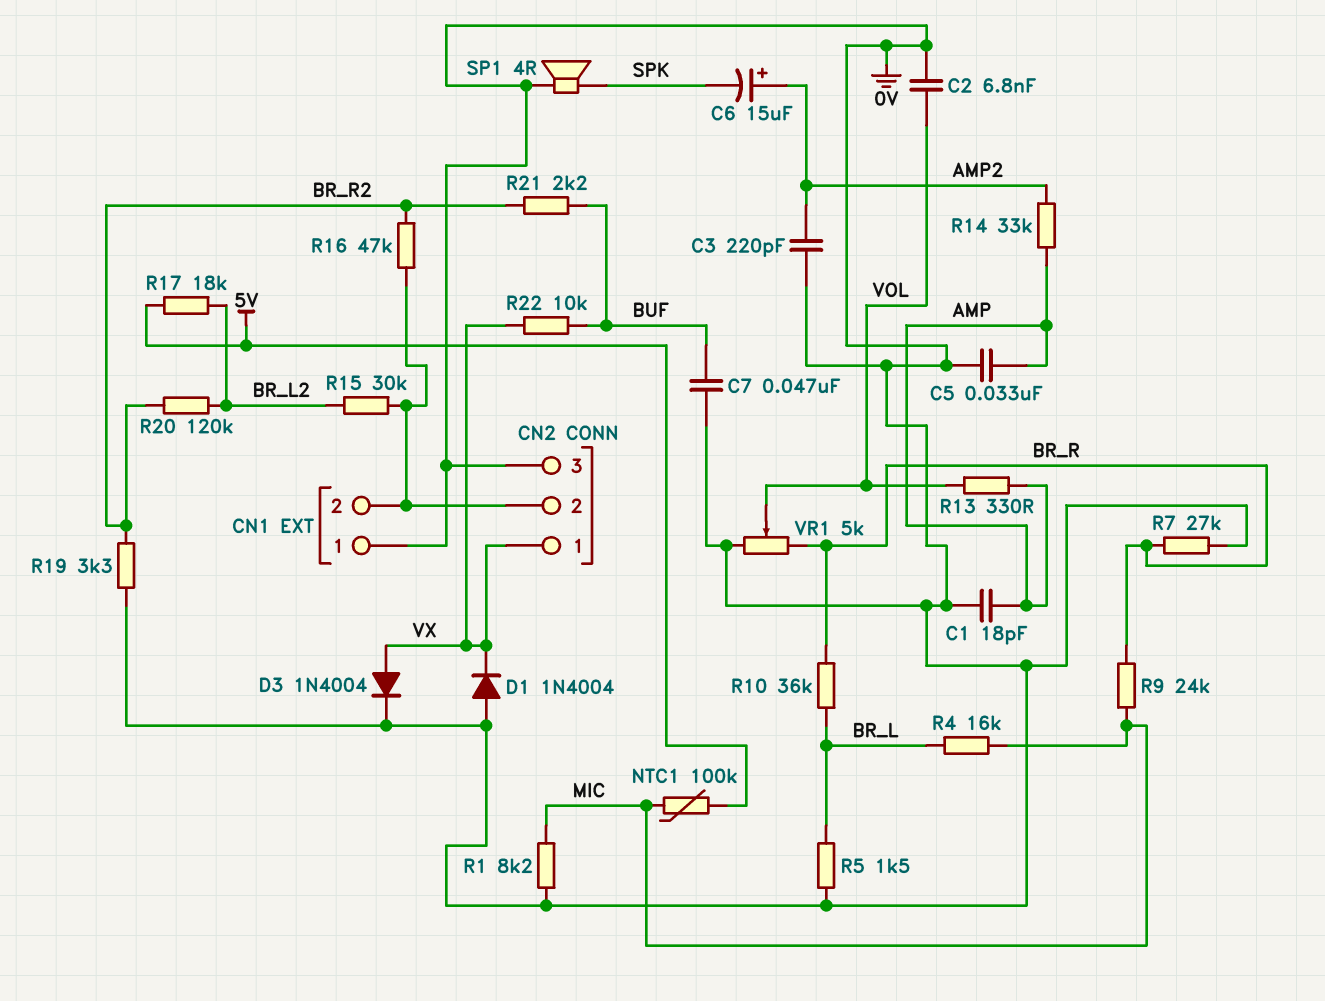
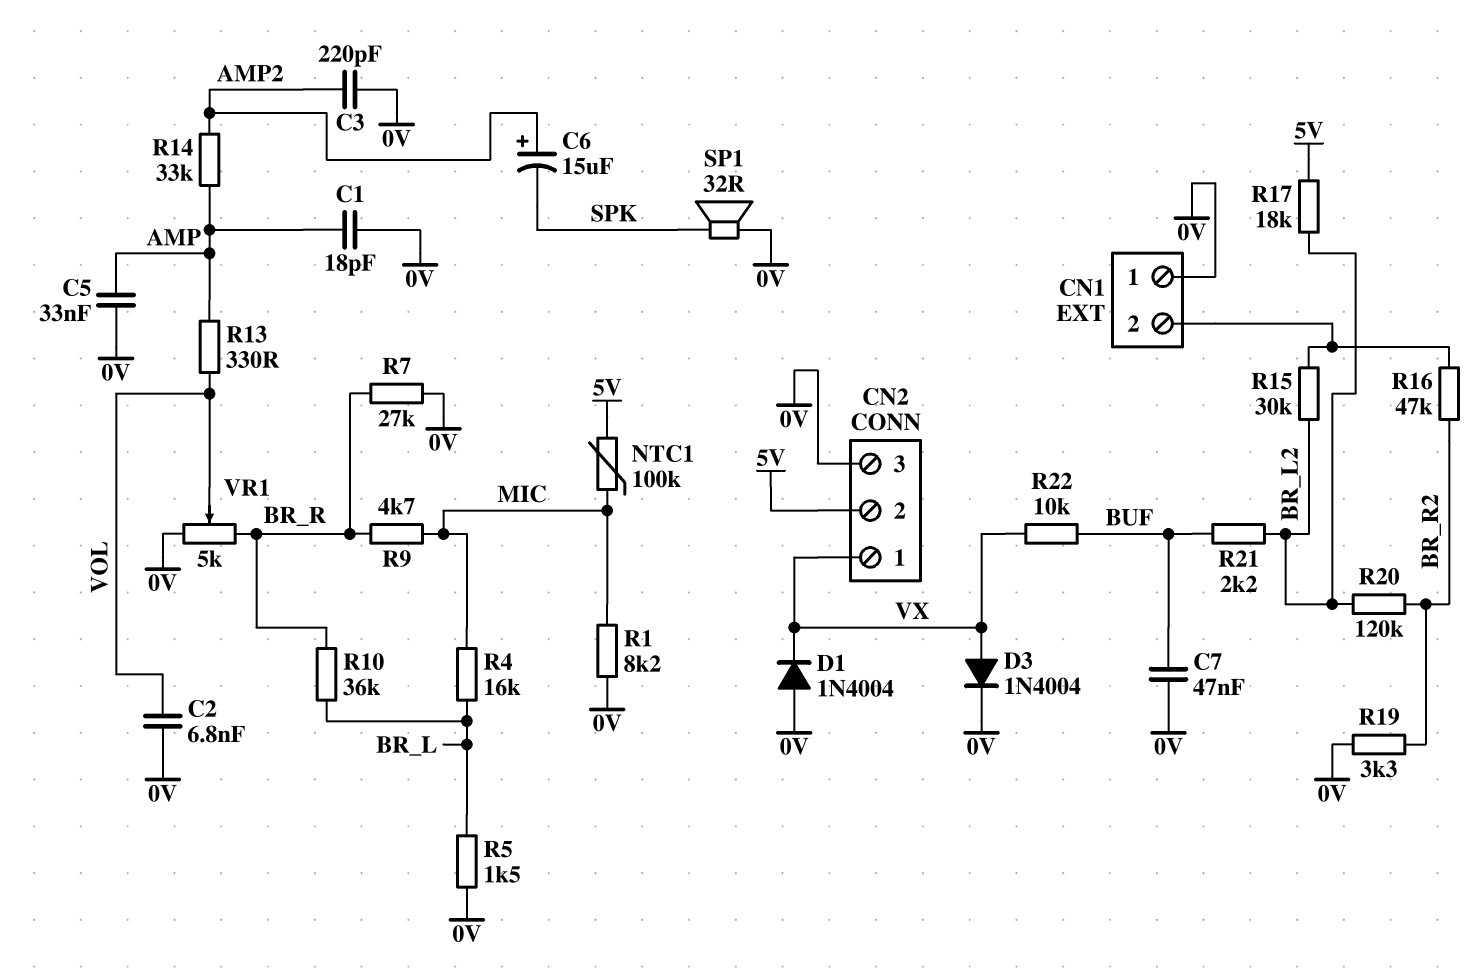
CN2 pin 2: CN1/2 -> 5V
R9: 24k (BR_R, MIC) -> 4.7k (BR_R, MIC)
R21: 2.2k (BR_R2, BUF) -> 2.2k (BR_L2, BUF)
SP1: speaker 4R (0V, SPK) -> speaker 32R (0V, SPK)

